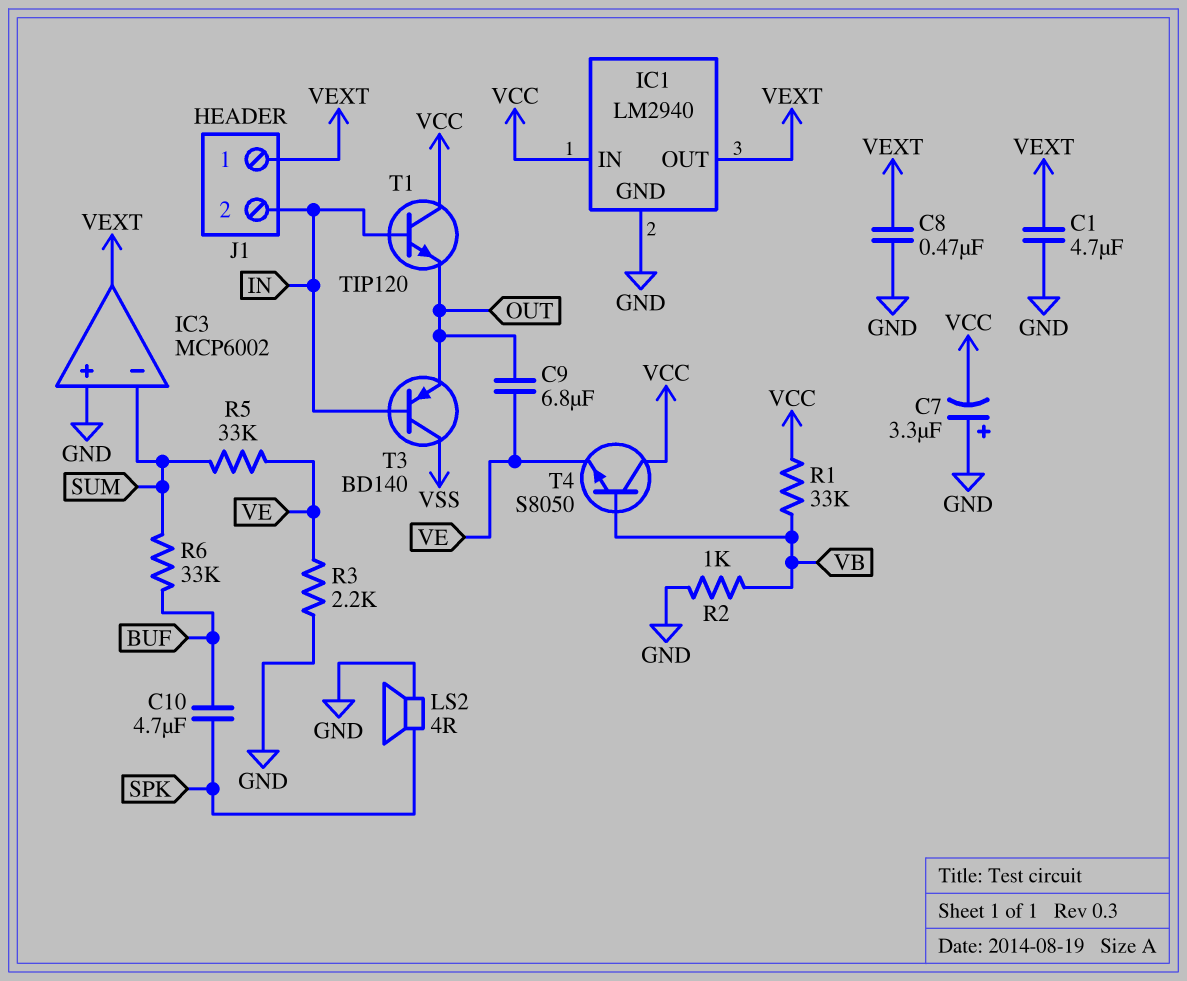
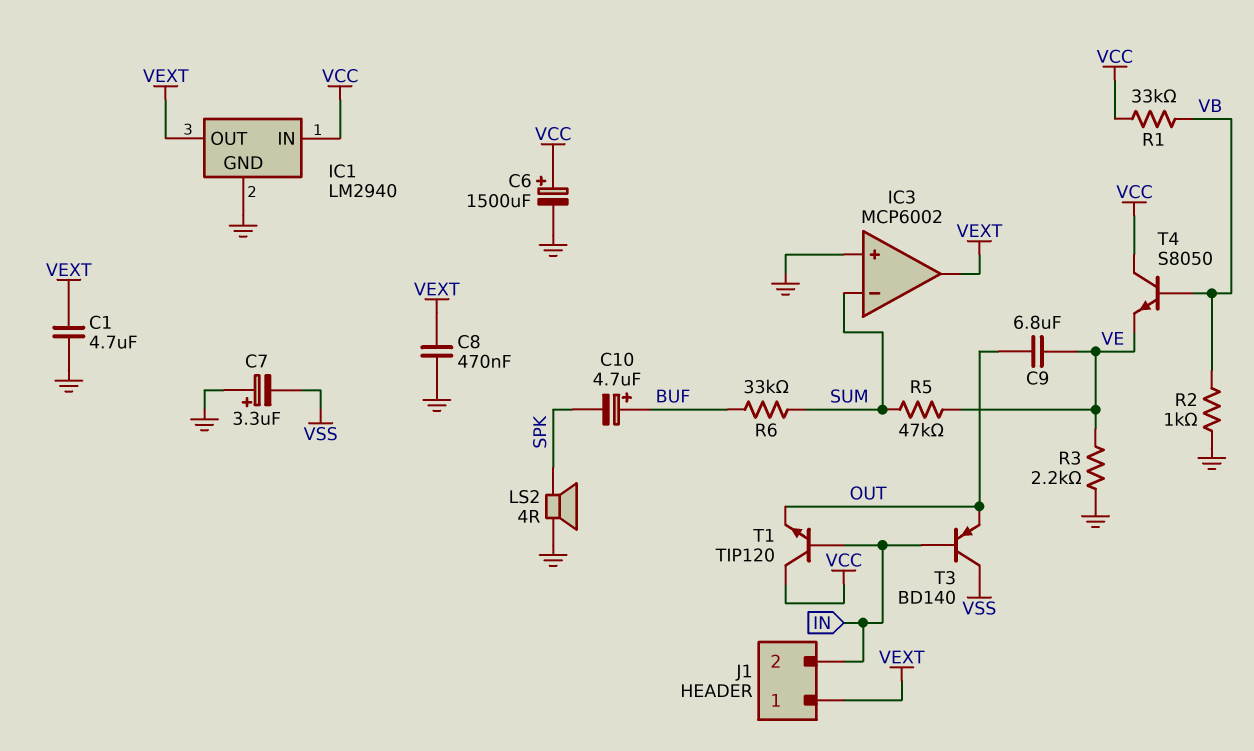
C6: none -> 1500uF (plus VCC, minus GND)
C7: 3.3uF (plus GND, minus VCC) -> 3.3uF (plus GND, minus VSS)
C10: 4.7uF (BUF, SPK) -> 4.7uF (plus BUF, minus SPK)
R5: 33k (SUM, VE) -> 47k (SUM, VE)

